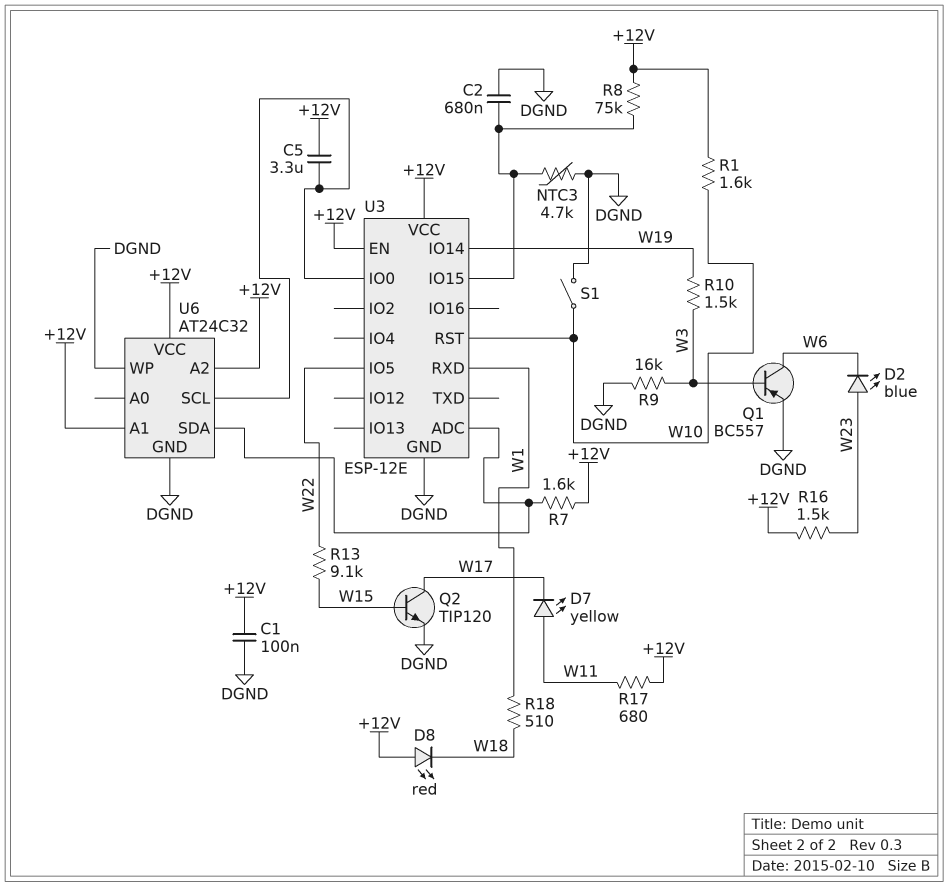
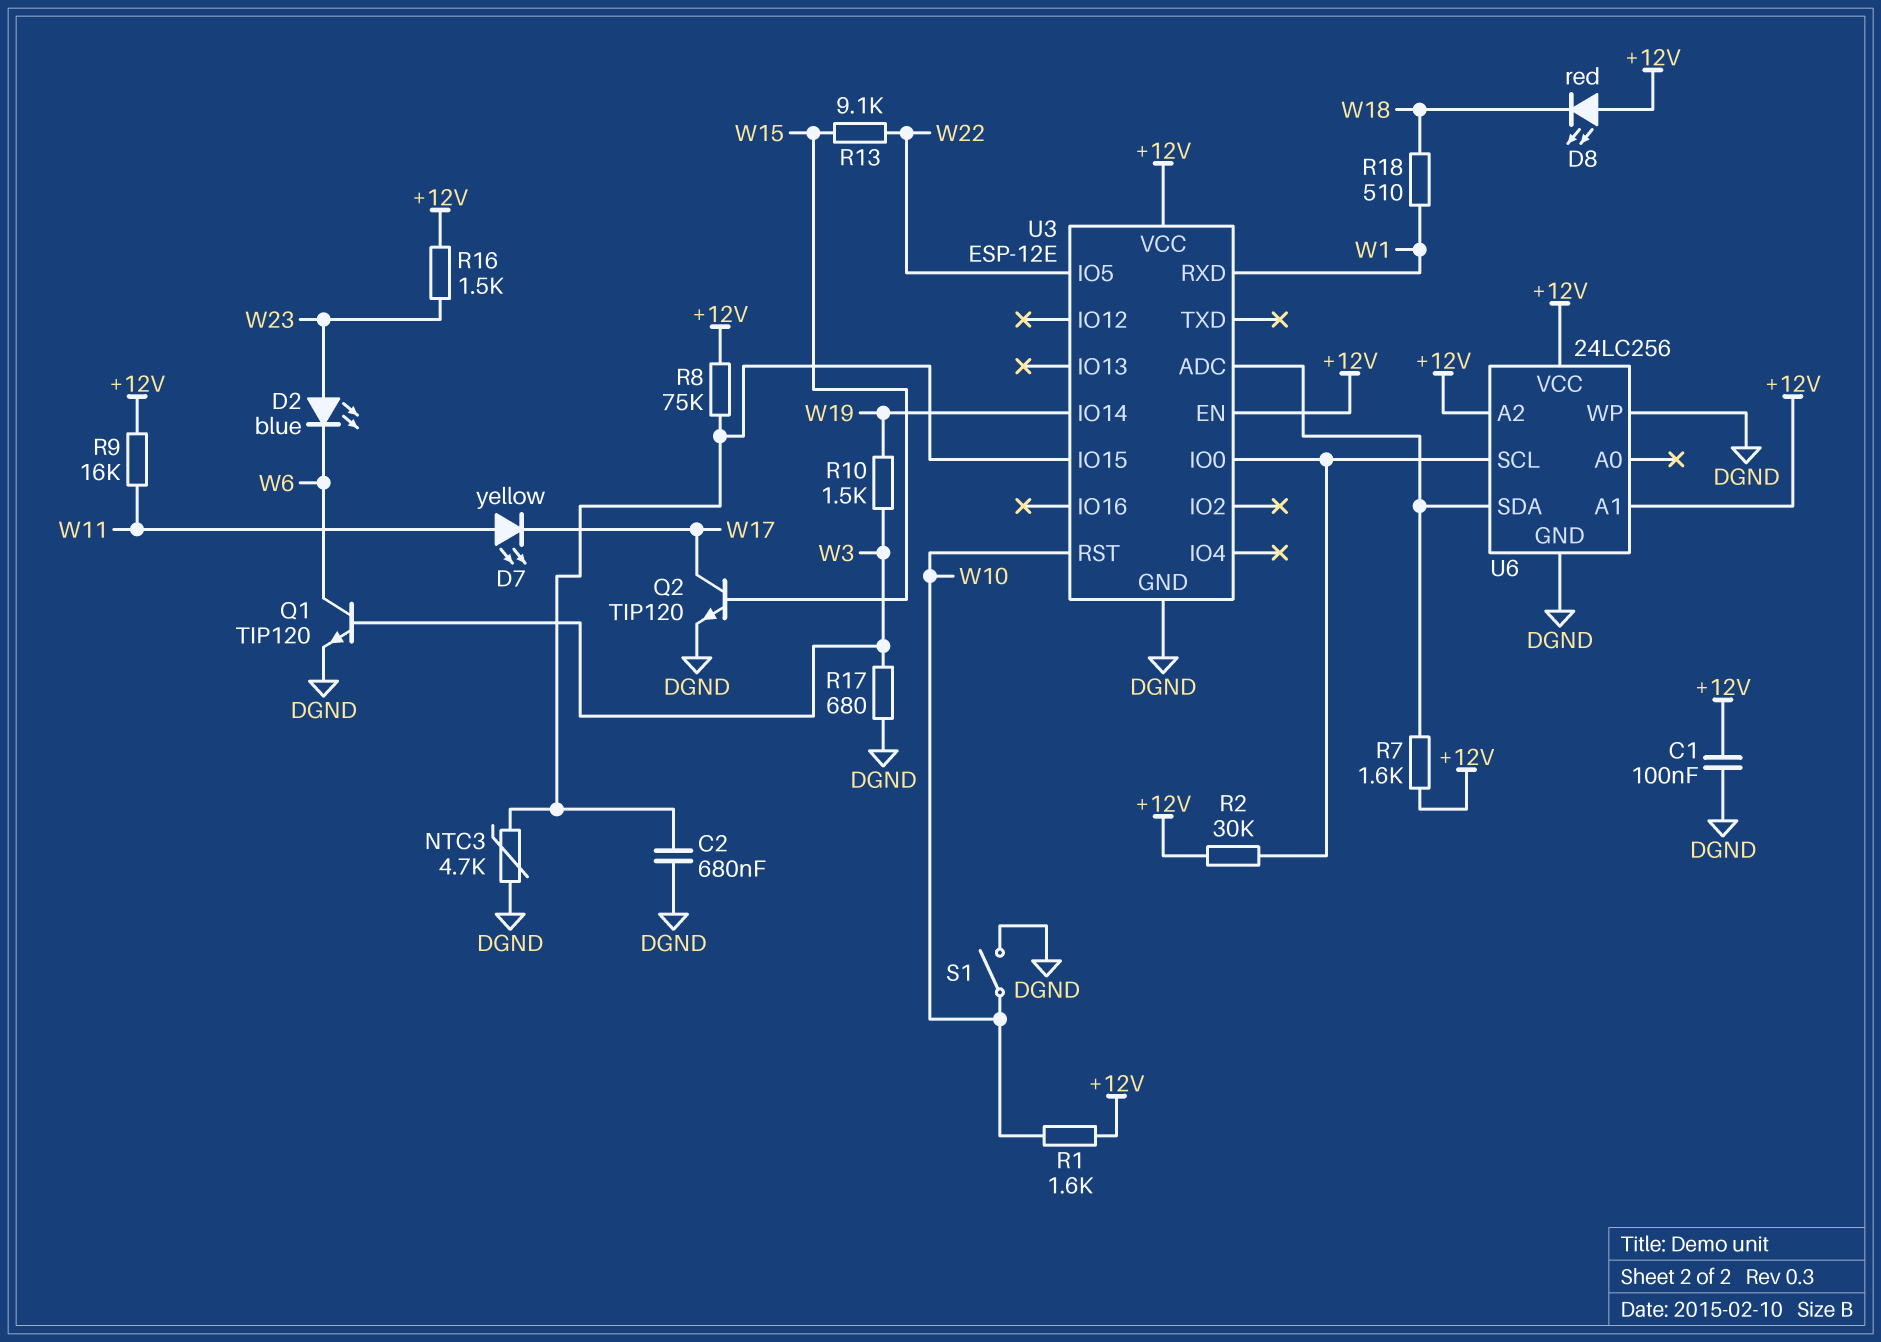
C5: 3.3uF (+12V, U3/IO0) -> none
Q1: PNP BC557 (B W3, C W6, E DGND) -> NPN TIP120 (B W3, C W6, E DGND)
R2: none -> 30k (+12V, U3/IO0)
R9: 16k (DGND, W3) -> 16k (+12V, W11)
R17: 680 (+12V, W11) -> 680 (DGND, W3)
U6: AT24C32 -> 24LC256

